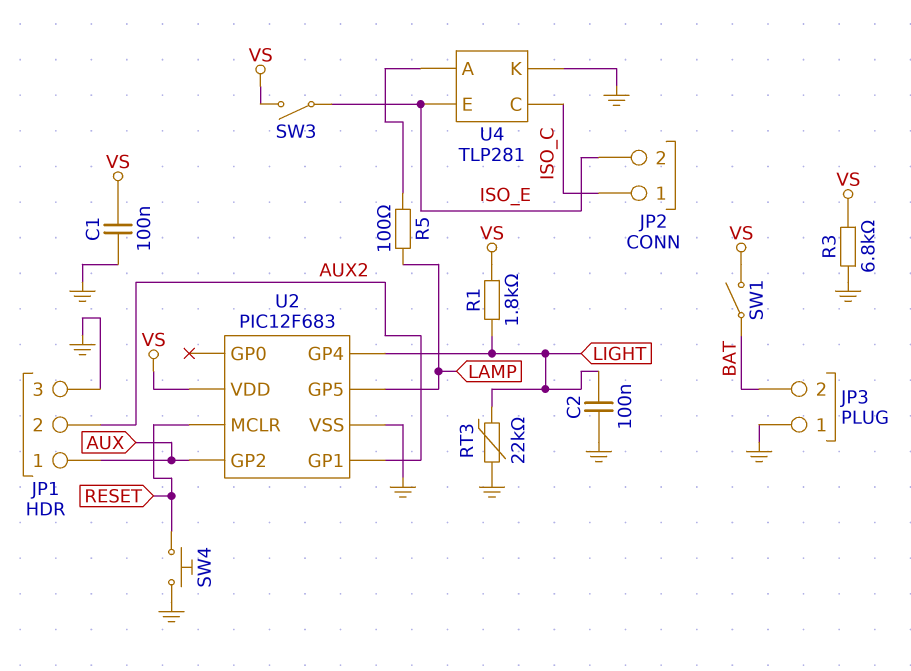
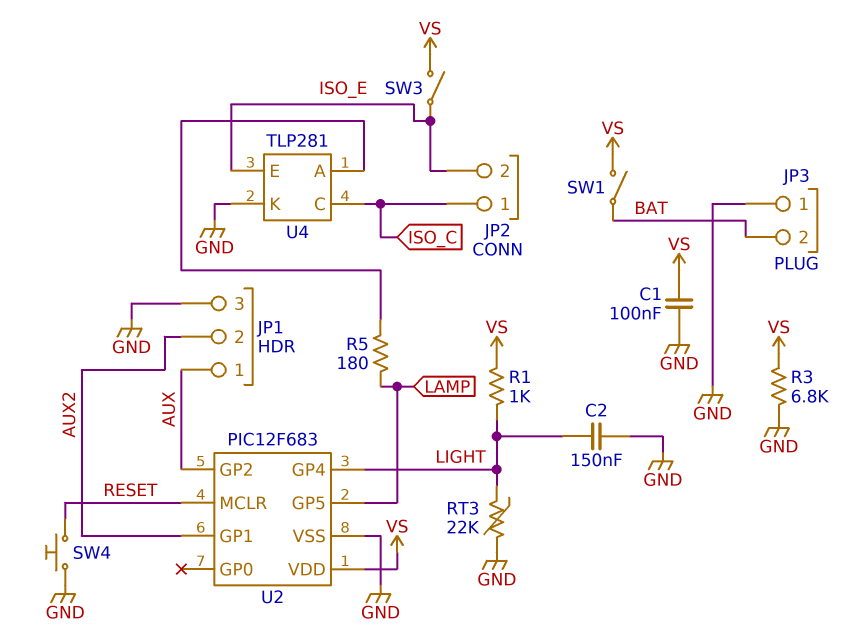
C2: 100nF (GND, LIGHT) -> 150nF (GND, LIGHT)
R1: 1.8k (LIGHT, VS) -> 1k (LIGHT, VS)
R5: 100 (LAMP, U4/A) -> 180 (LAMP, U4/A)

